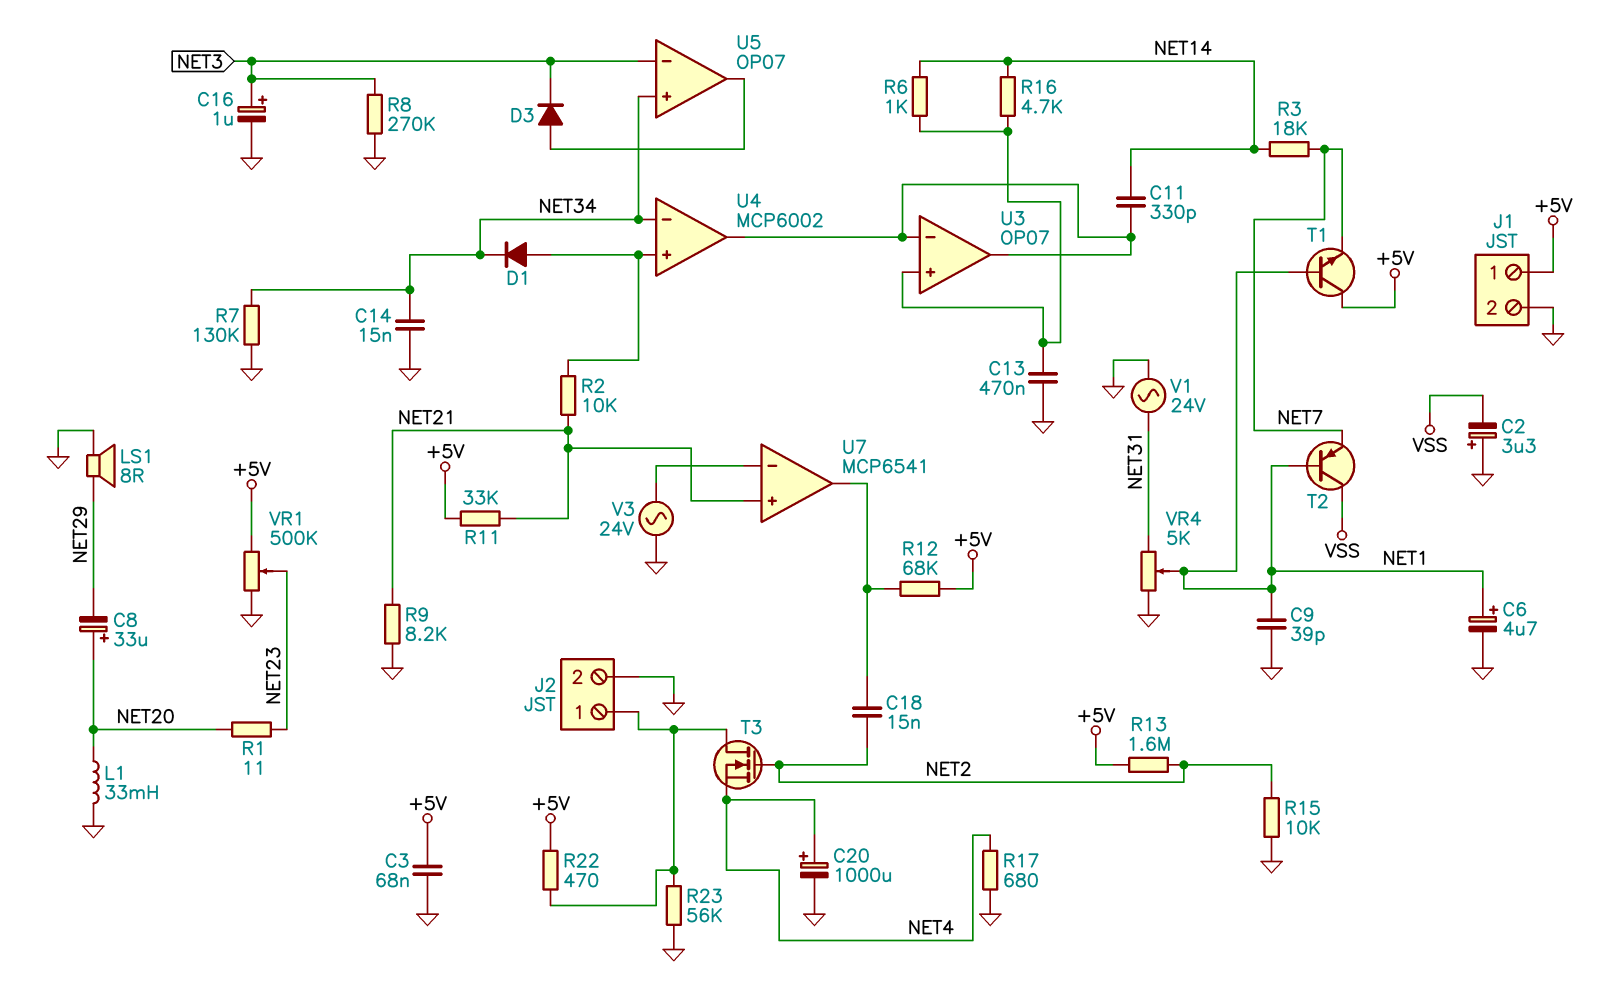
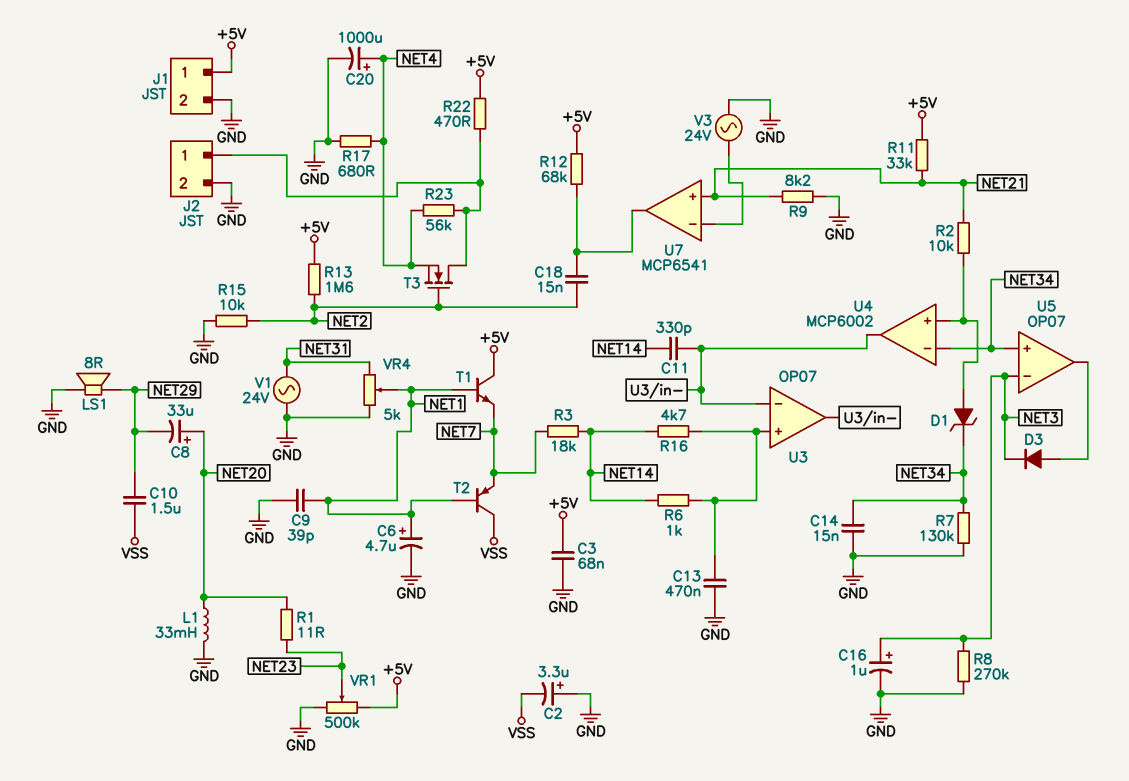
C10: none -> 1.5uF (NET29, VSS)
D1: diode (A U4/in+, K NET34) -> zener (A U4/in+, K NET34)
R23: 56k (GND, J2/1) -> 56k (J2/1, NET4)

